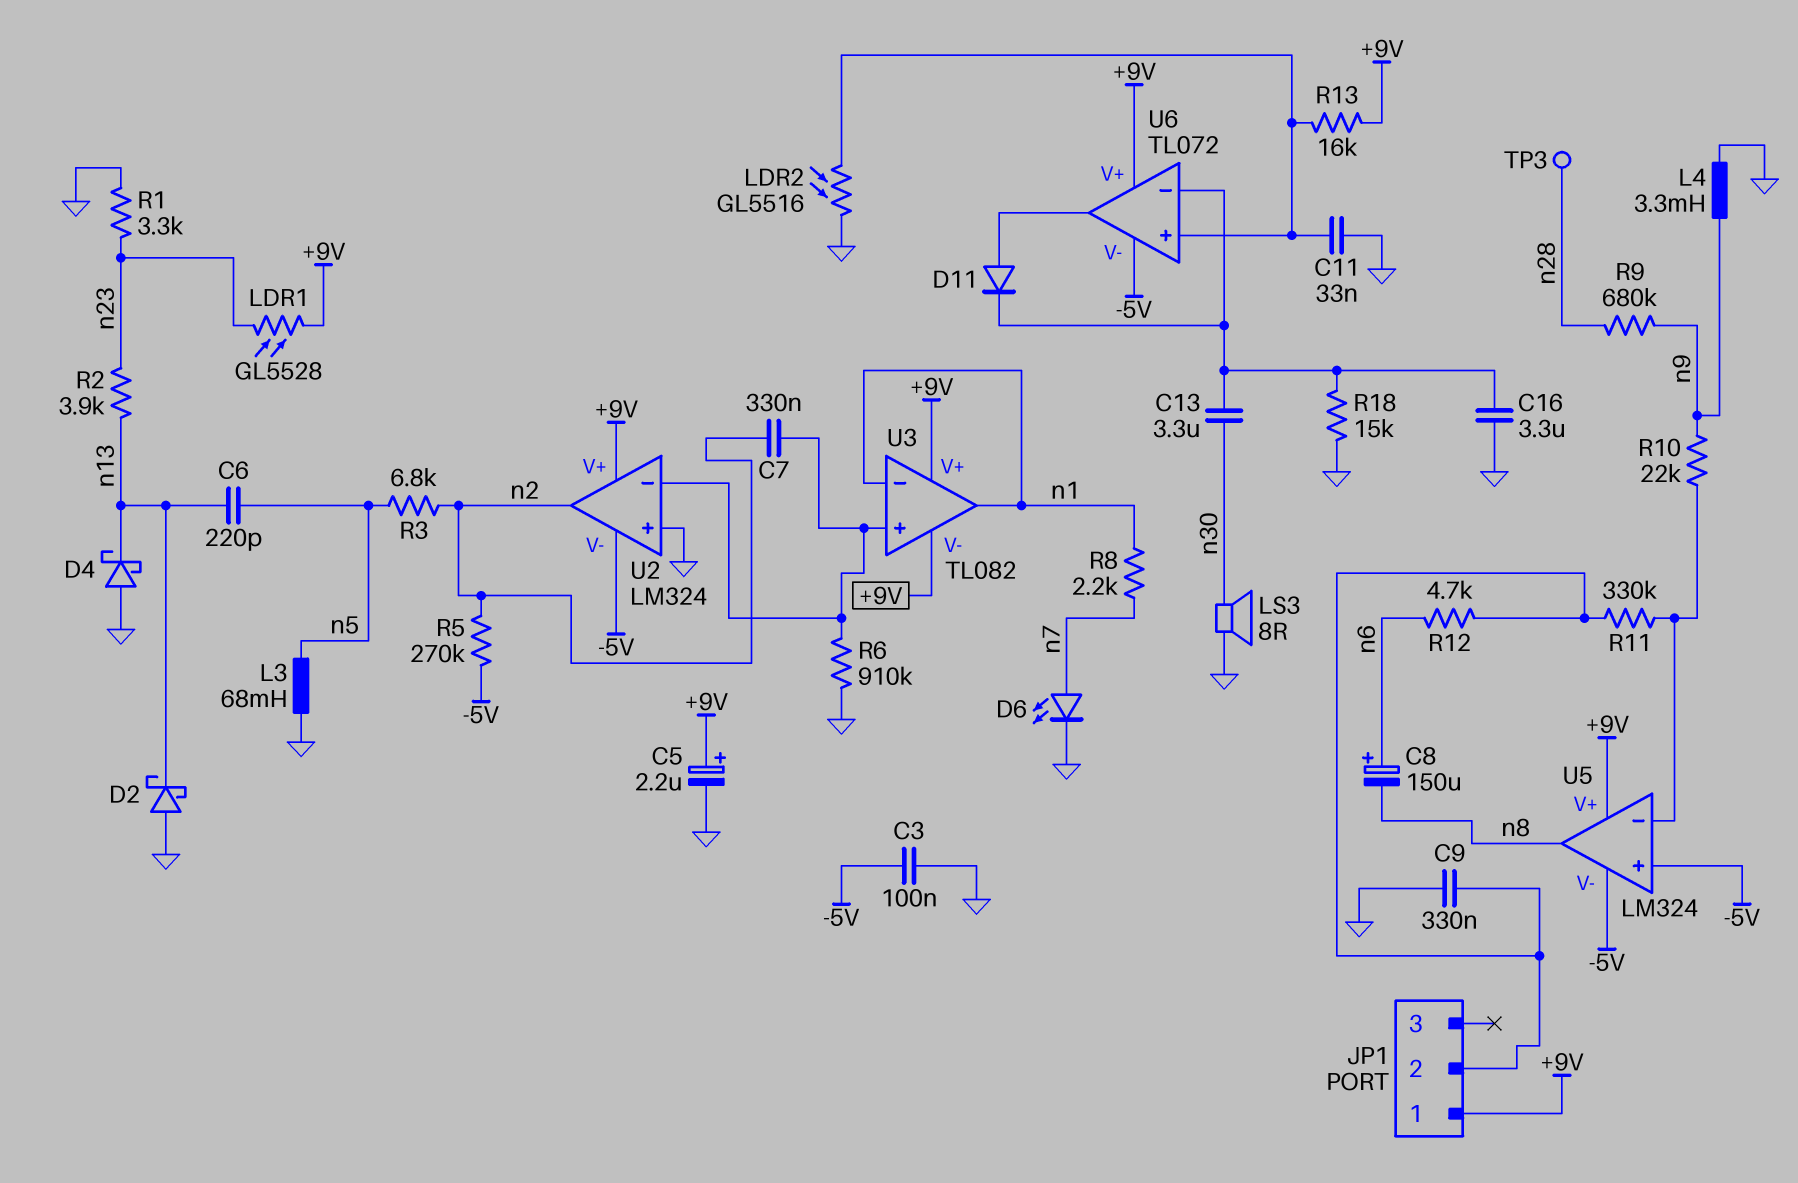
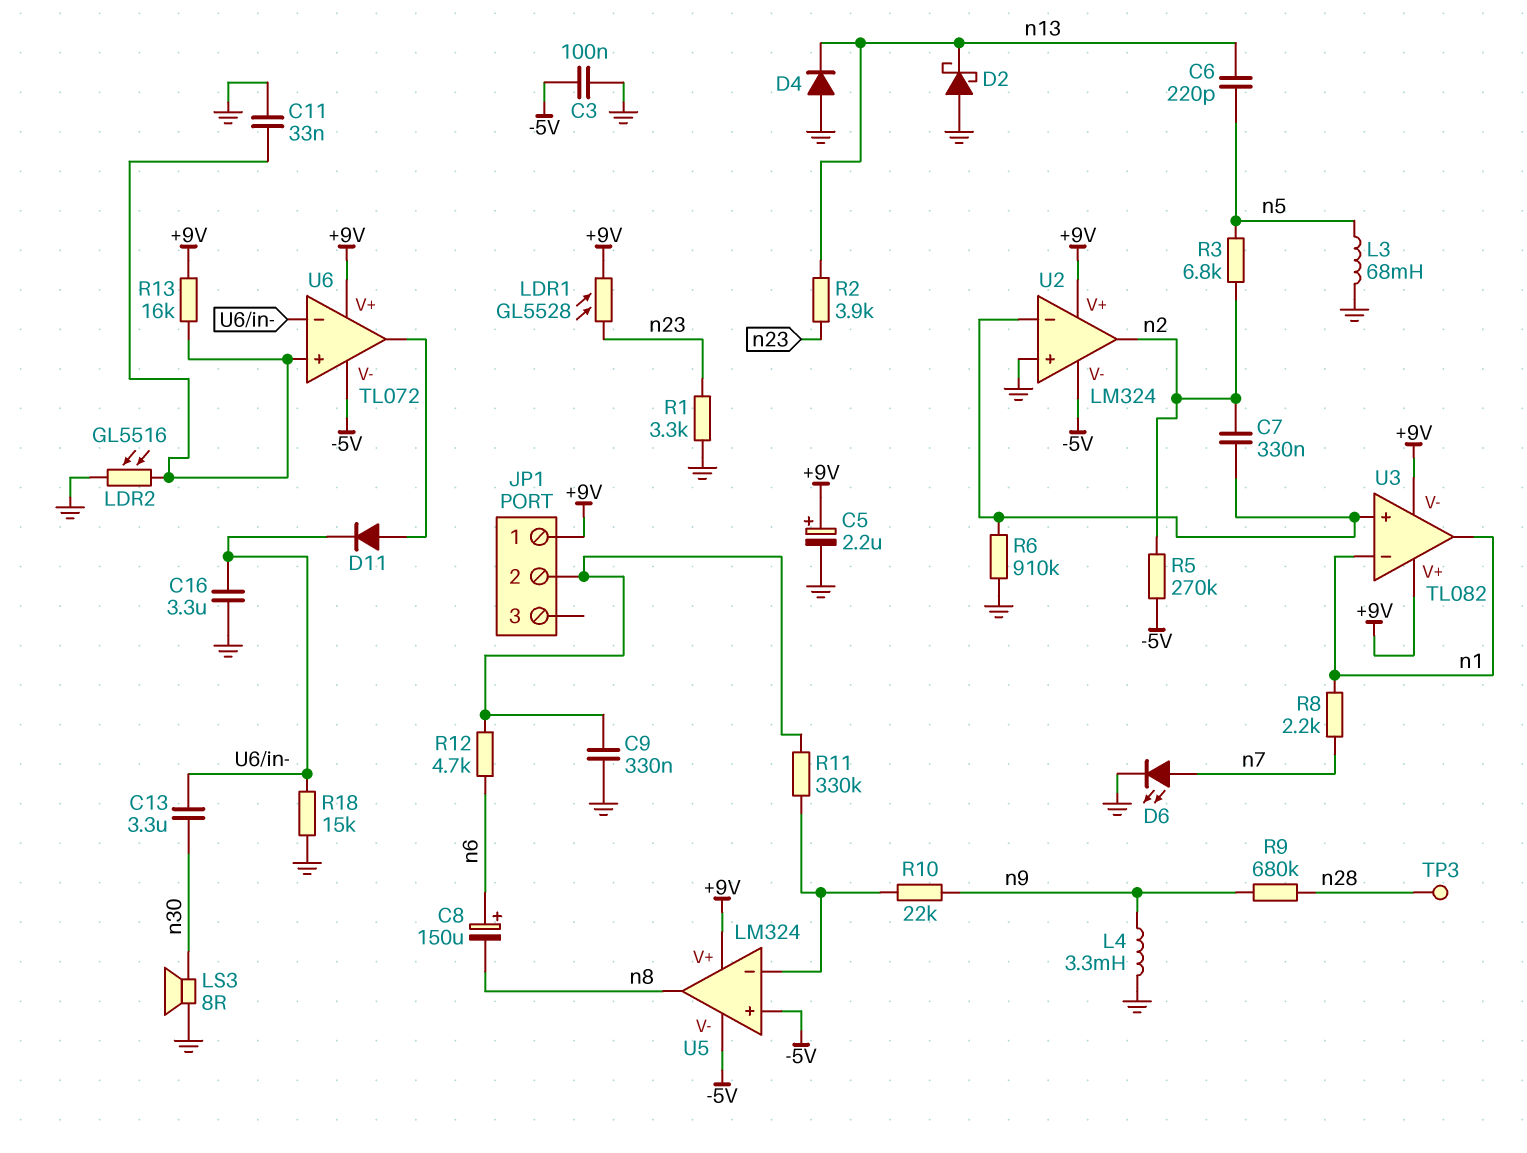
D4: schottky (A GND, K n13) -> diode (A GND, K n13)

